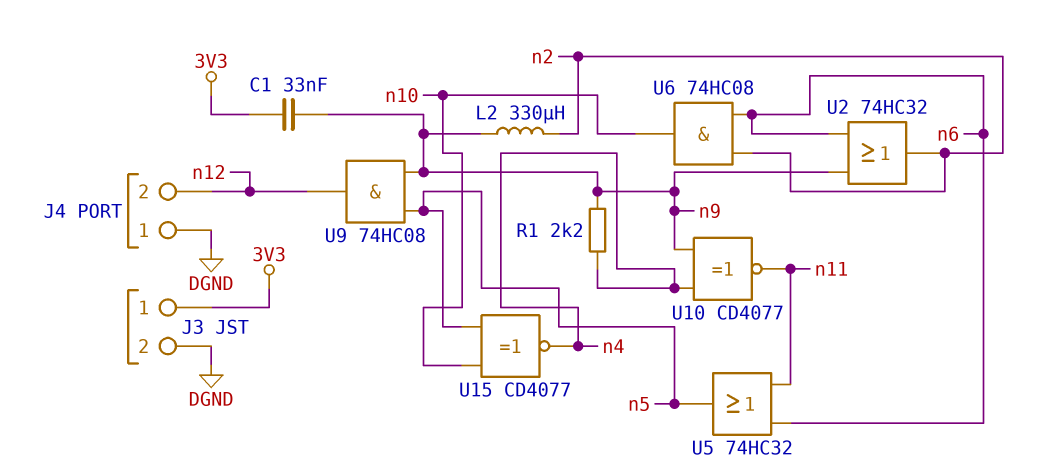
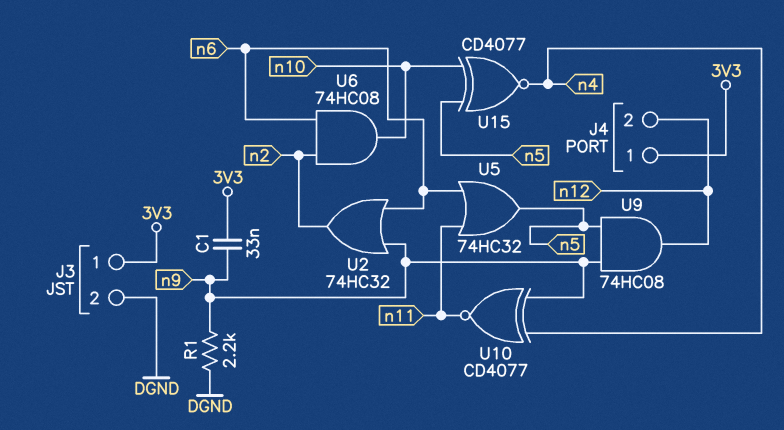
J4 pin 1: DGND -> 3V3
L2: 330uH (n2, n9) -> none
R1: 2.2k (n4, n9) -> 2.2k (DGND, n9)

